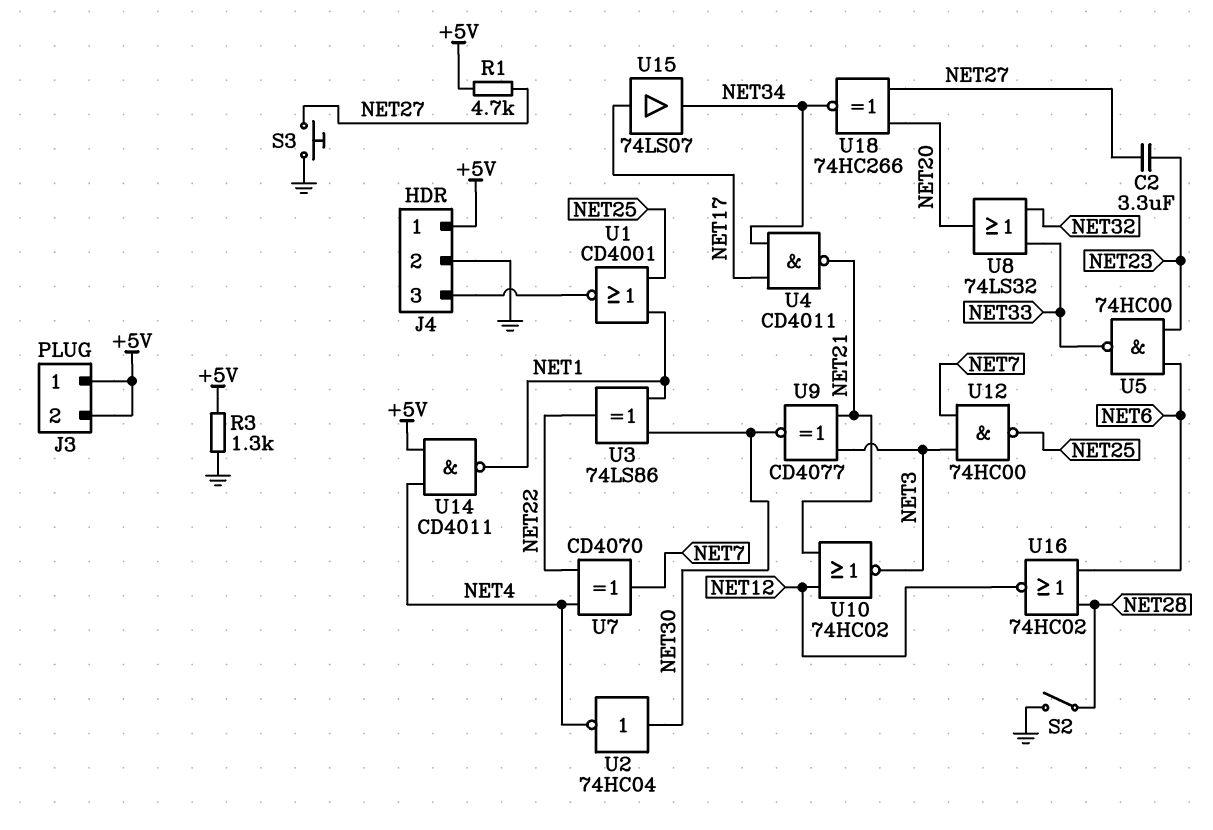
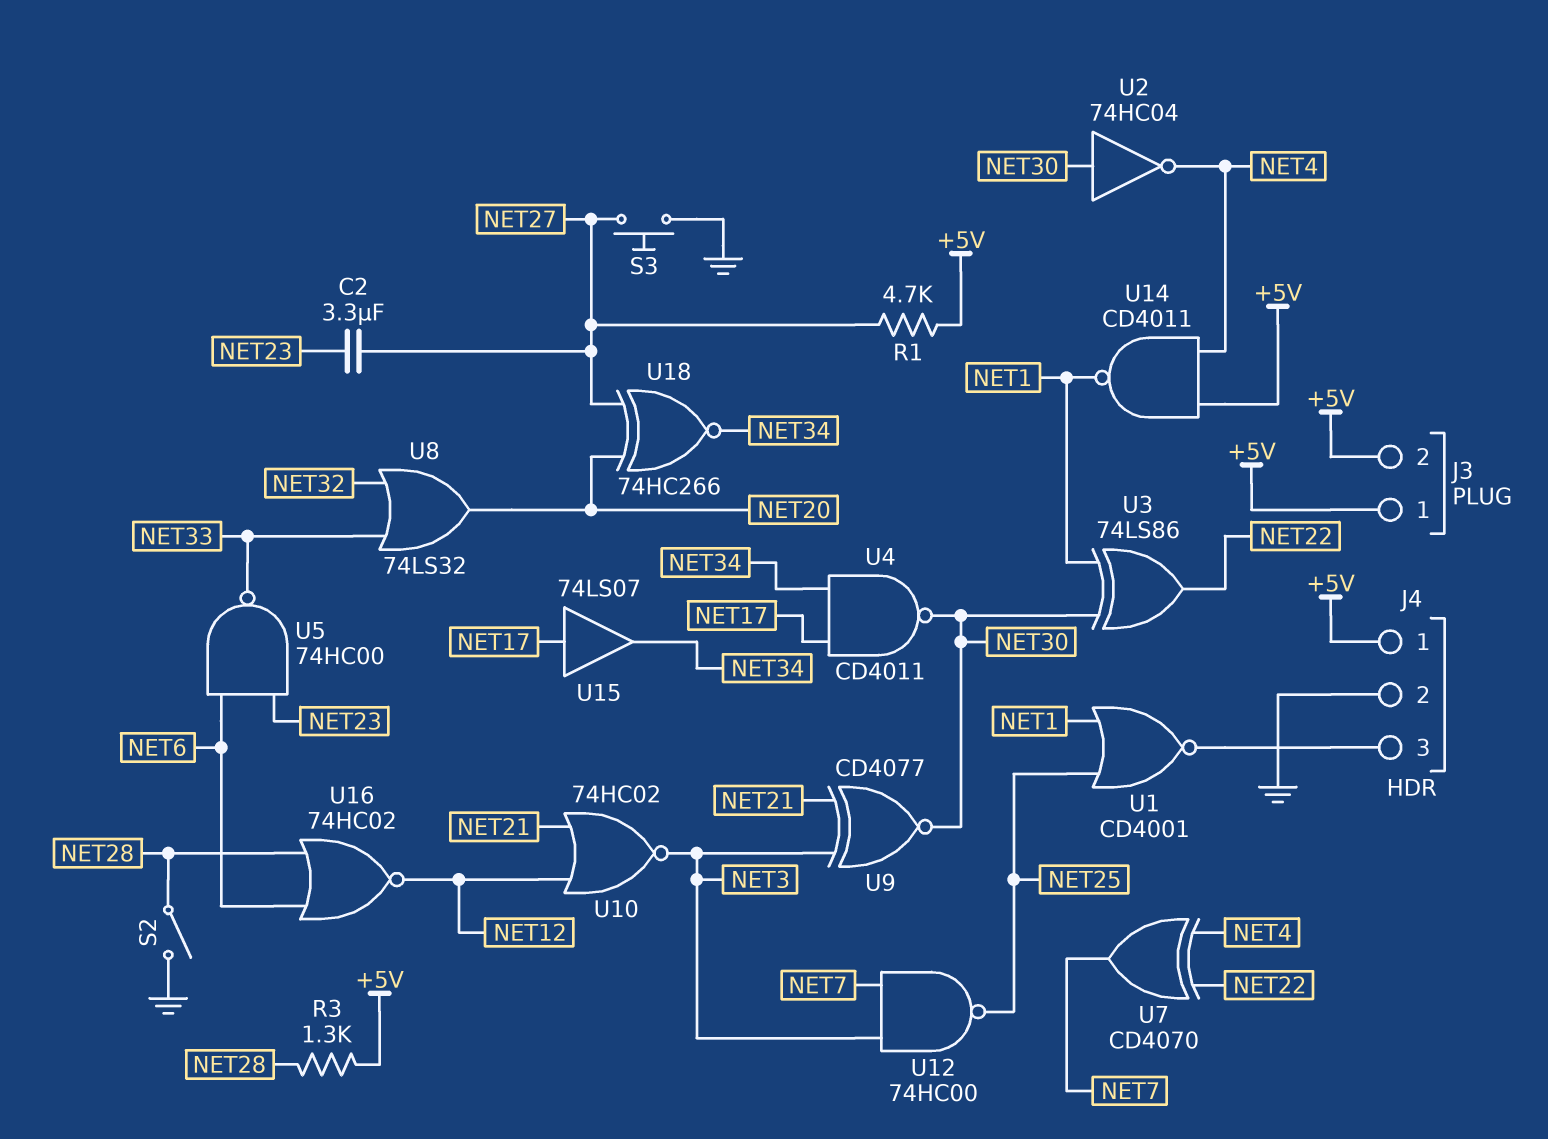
R3: 1.3k (+5V, GND) -> 1.3k (+5V, NET28)
U4: NAND CD4011 (in NET17, in NET34, out NET21) -> NAND CD4011 (in NET17, in NET34, out NET30)

